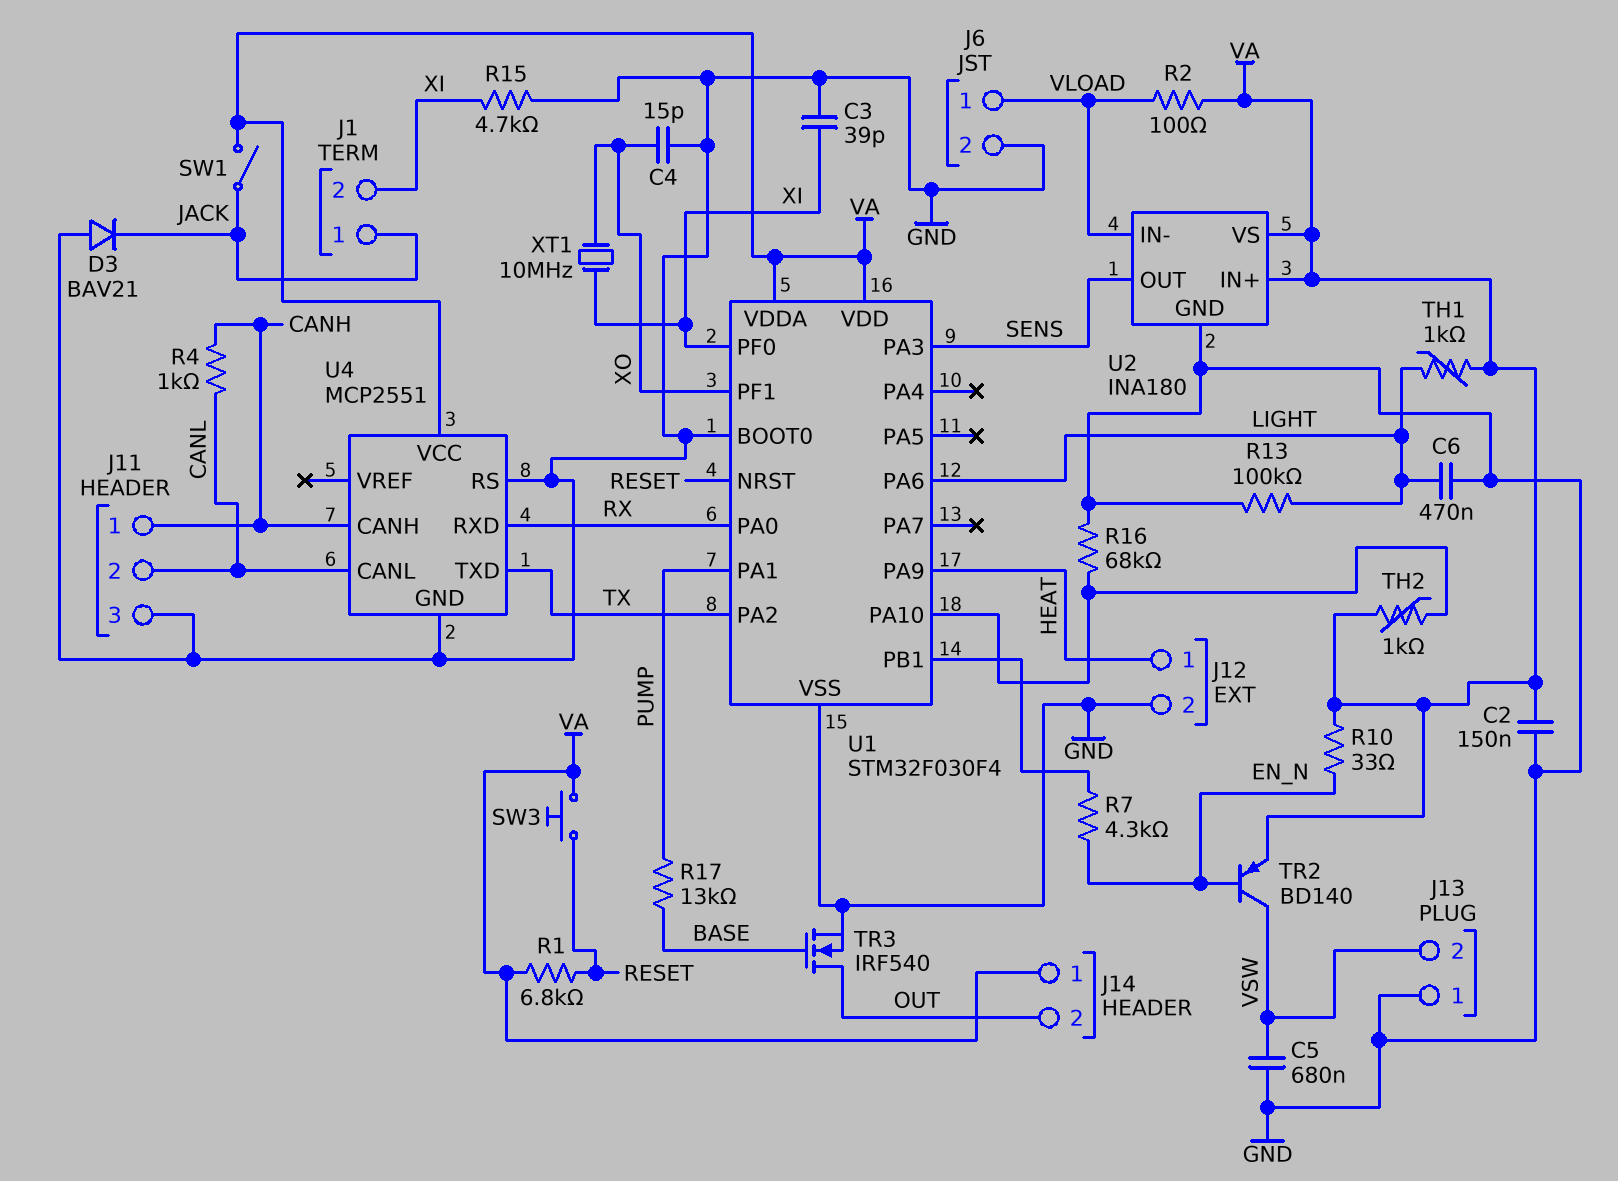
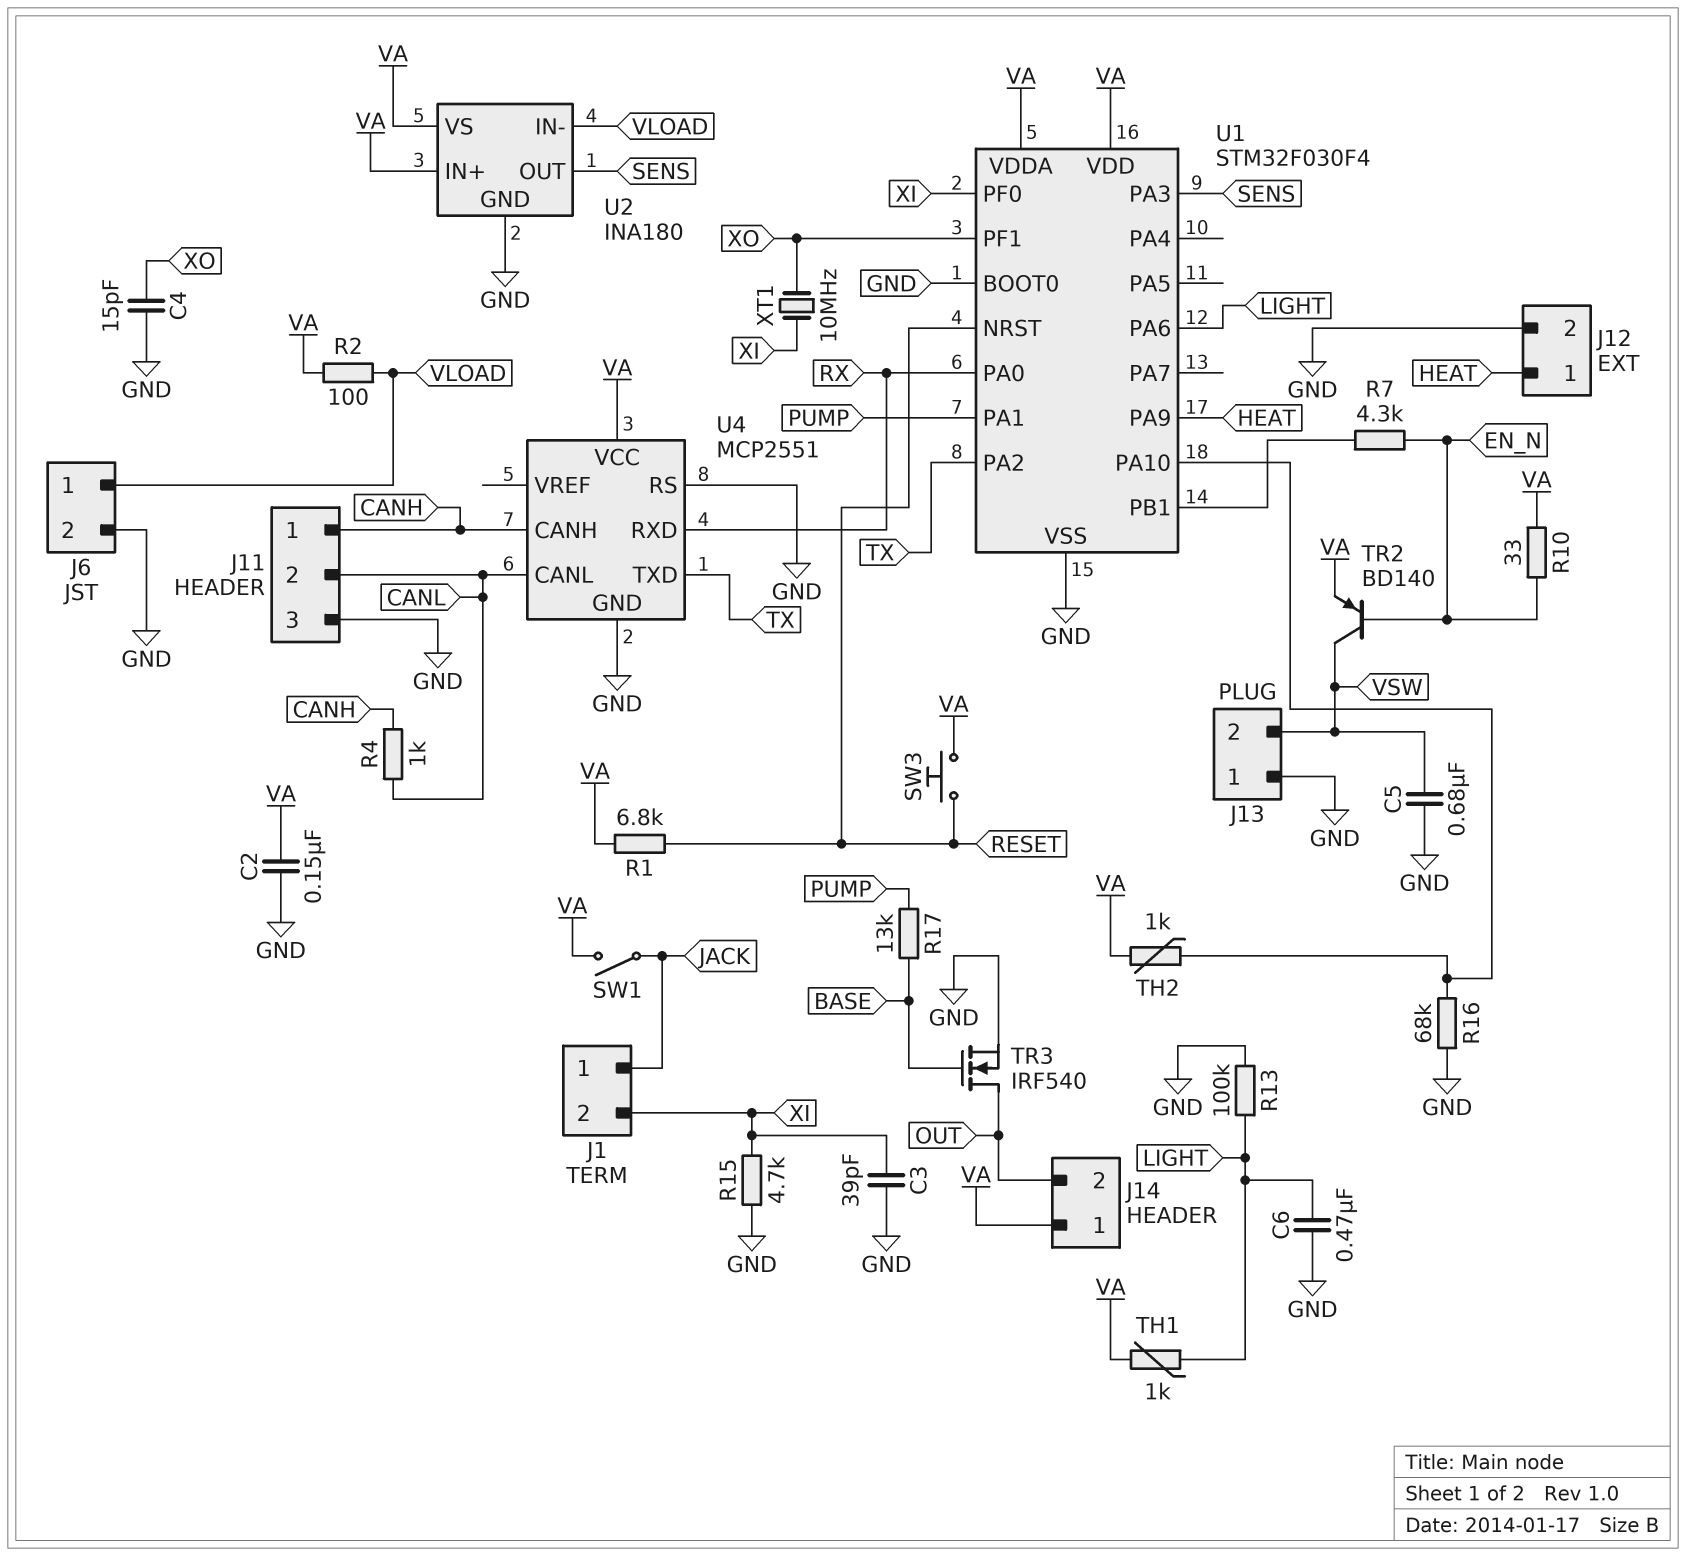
D3: diode BAV21 (A GND, K JACK) -> none

